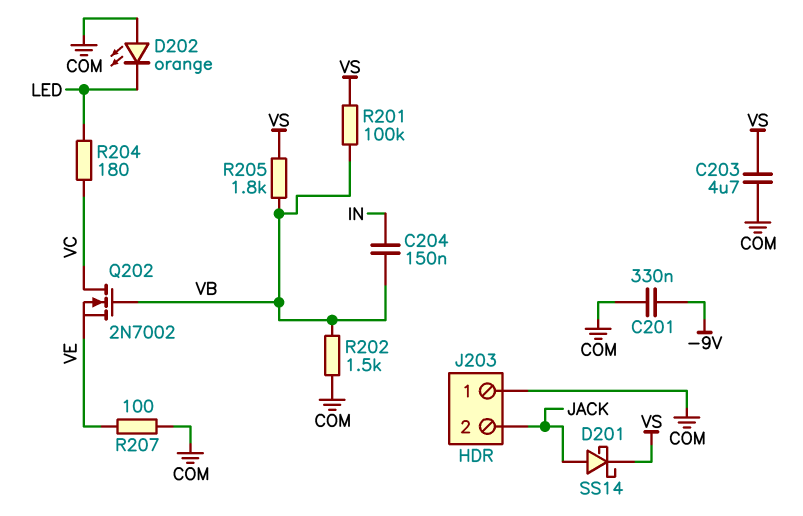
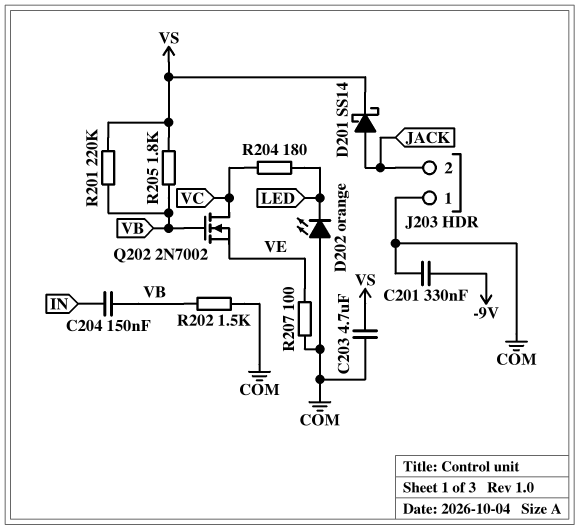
R201: 100k (VB, VS) -> 220k (VB, VS)

